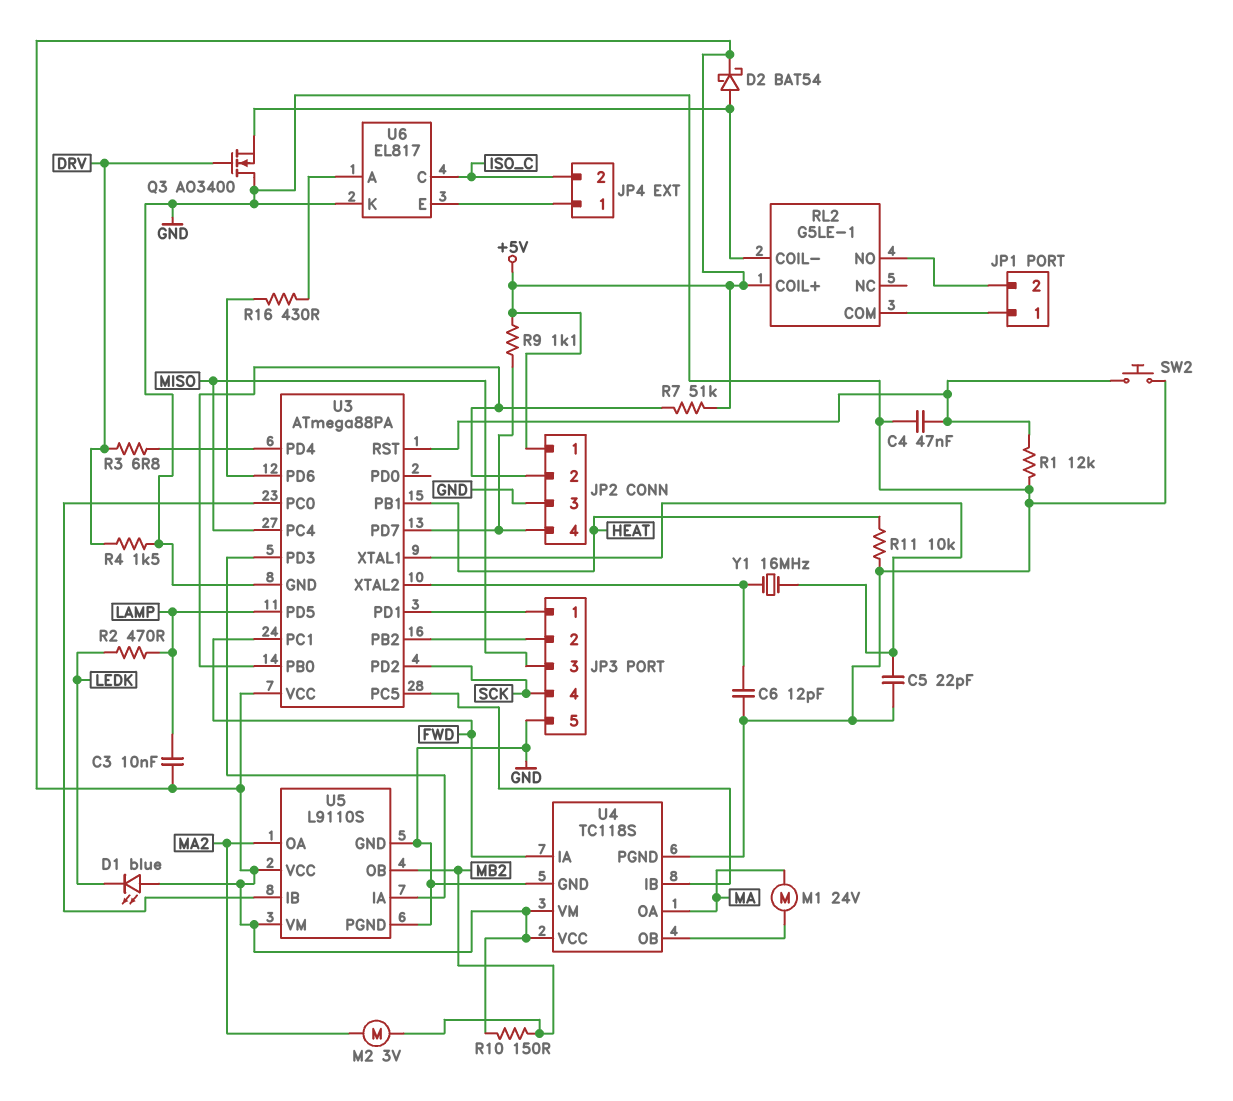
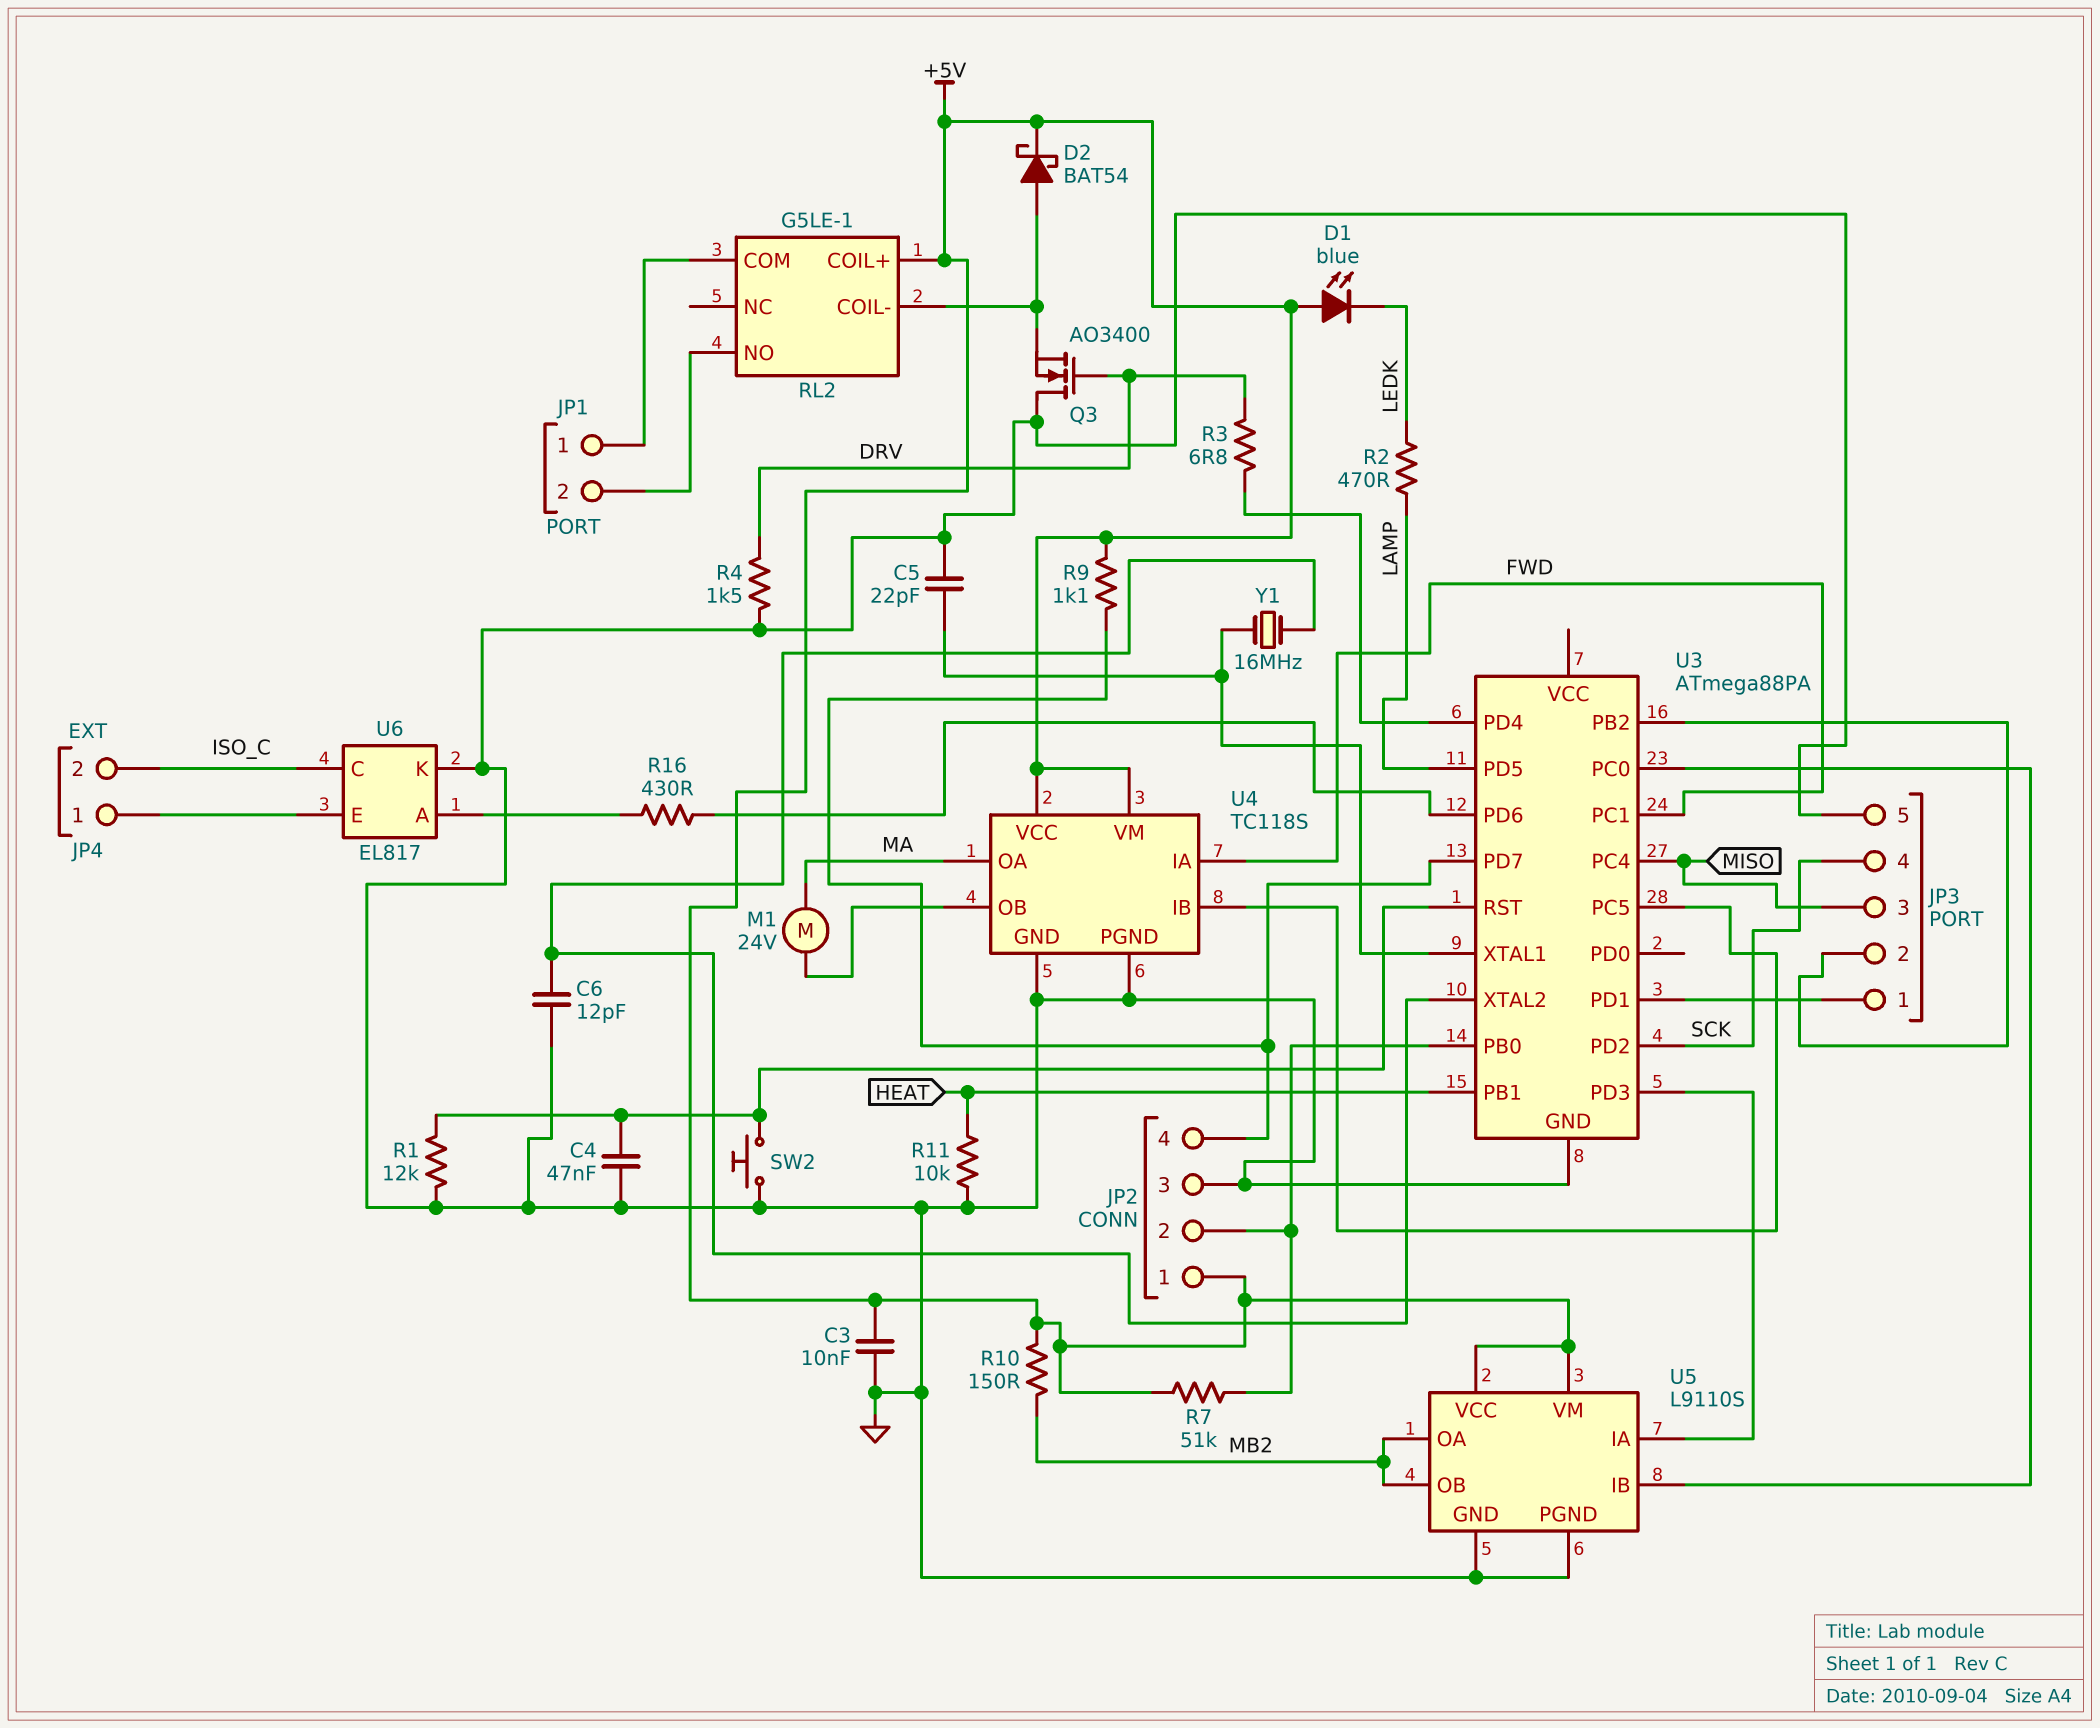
C3: 10nF (+5V, LAMP) -> 10nF (+5V, GND)
M2: motor 3V (MA2, MB2) -> none
U3 pin VCC: +5V -> none
U5 pin OA: MA2 -> MB2

